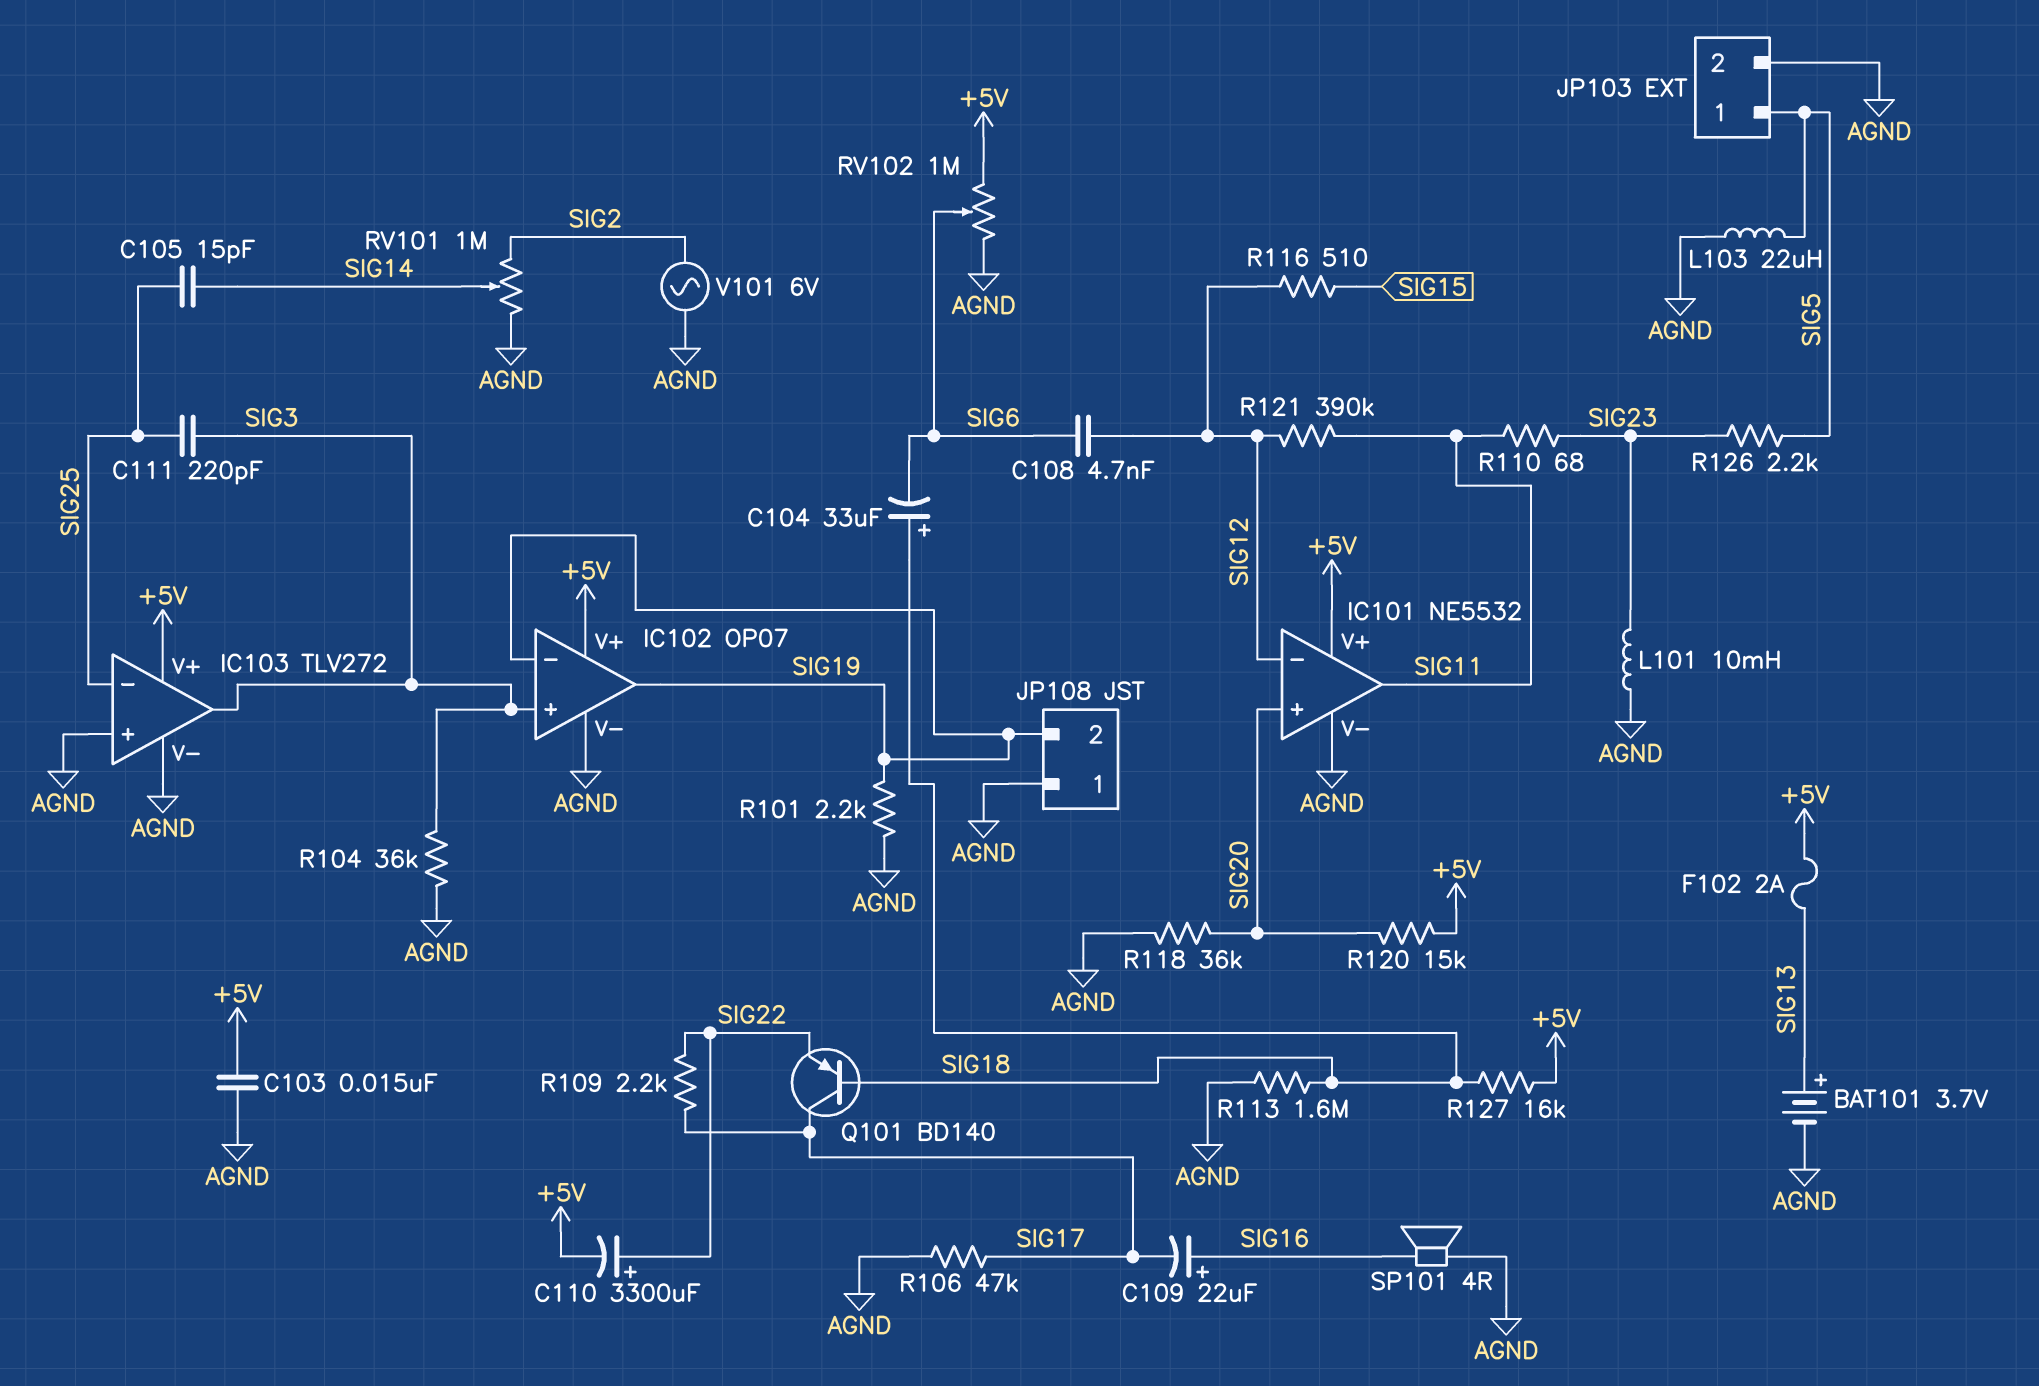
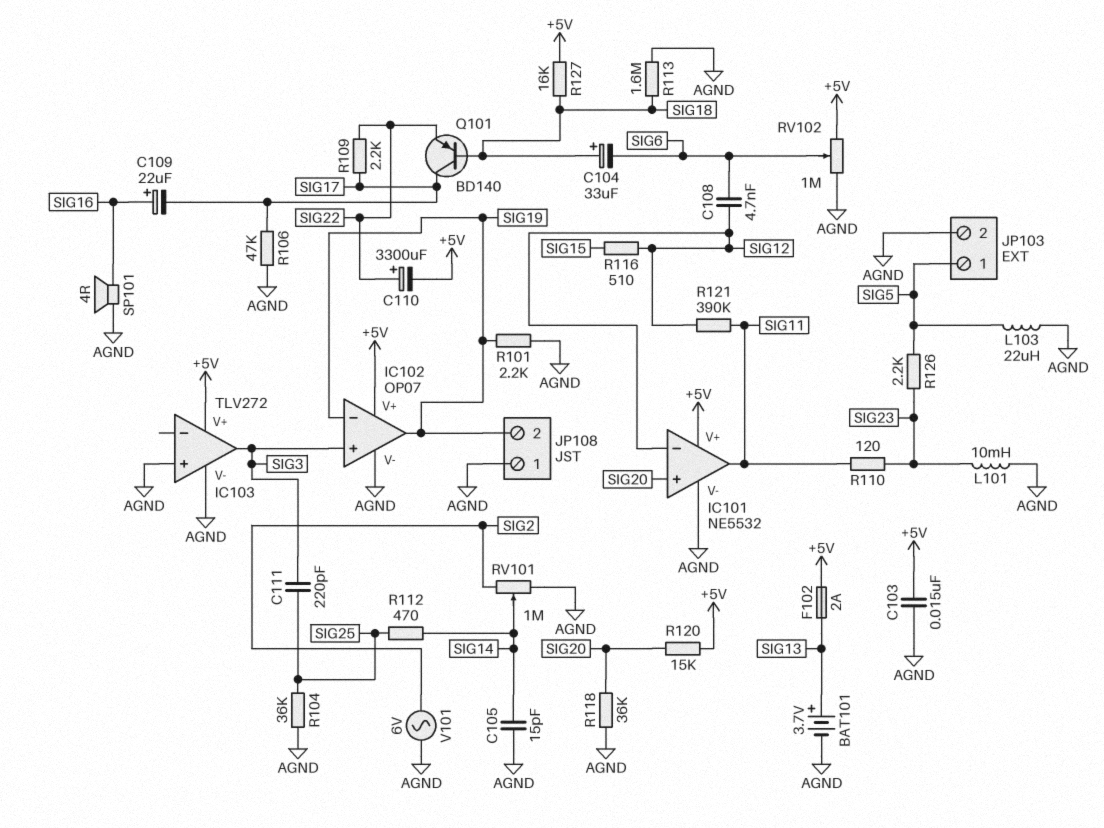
C105: 15pF (SIG14, SIG25) -> 15pF (AGND, SIG14)
IC103 pin in-: SIG25 -> none
R104: 36k (AGND, SIG3) -> 36k (AGND, SIG25)
R110: 68 (SIG11, SIG23) -> 120 (SIG11, SIG23)
R112: none -> 470 (SIG14, SIG25)

